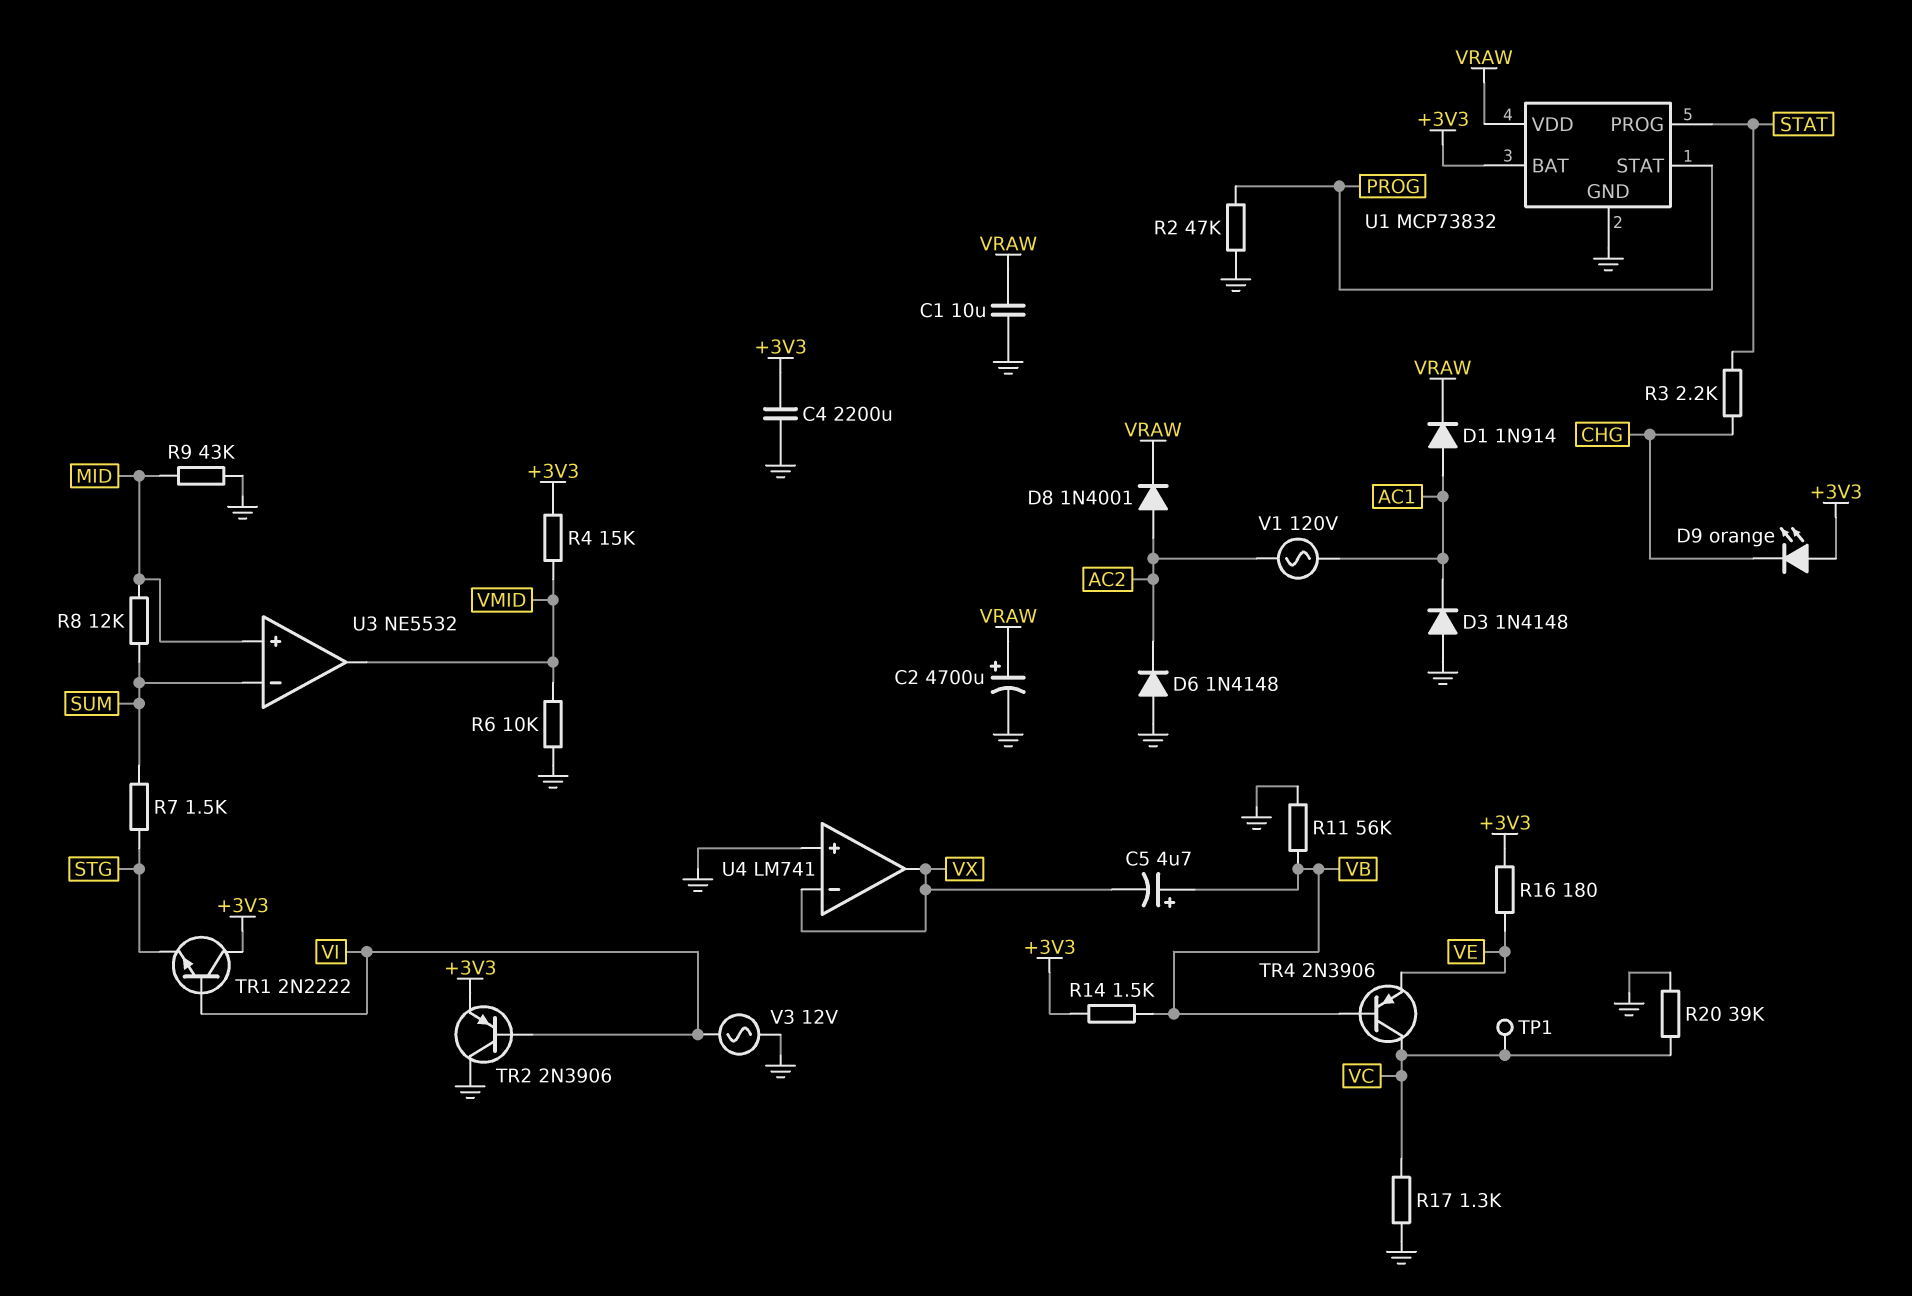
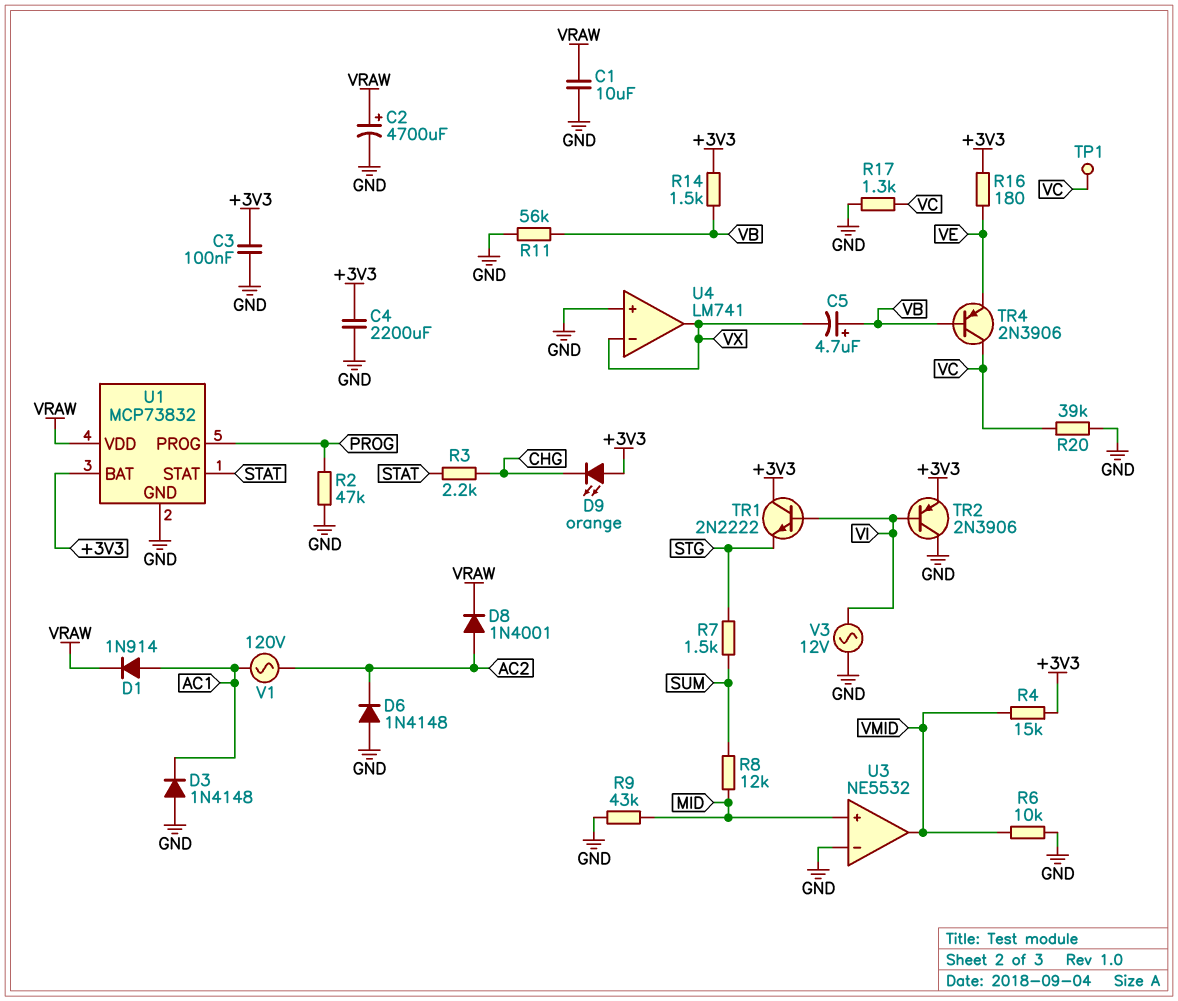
C3: none -> 100nF (+3V3, GND)
U1 pin PROG: STAT -> PROG
U1 pin STAT: PROG -> STAT
U3 pin in-: SUM -> GND

